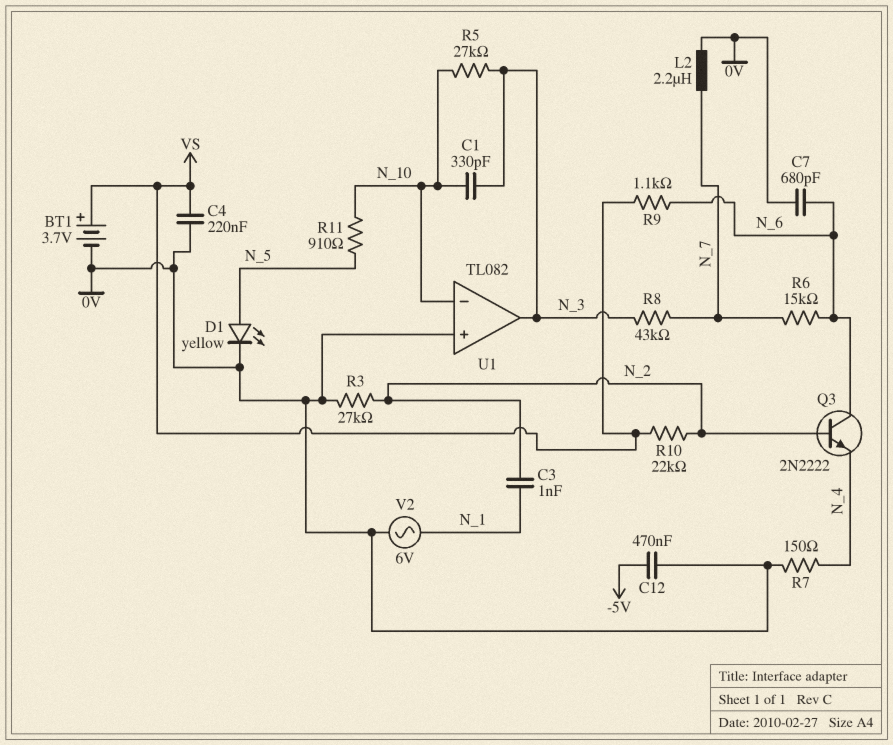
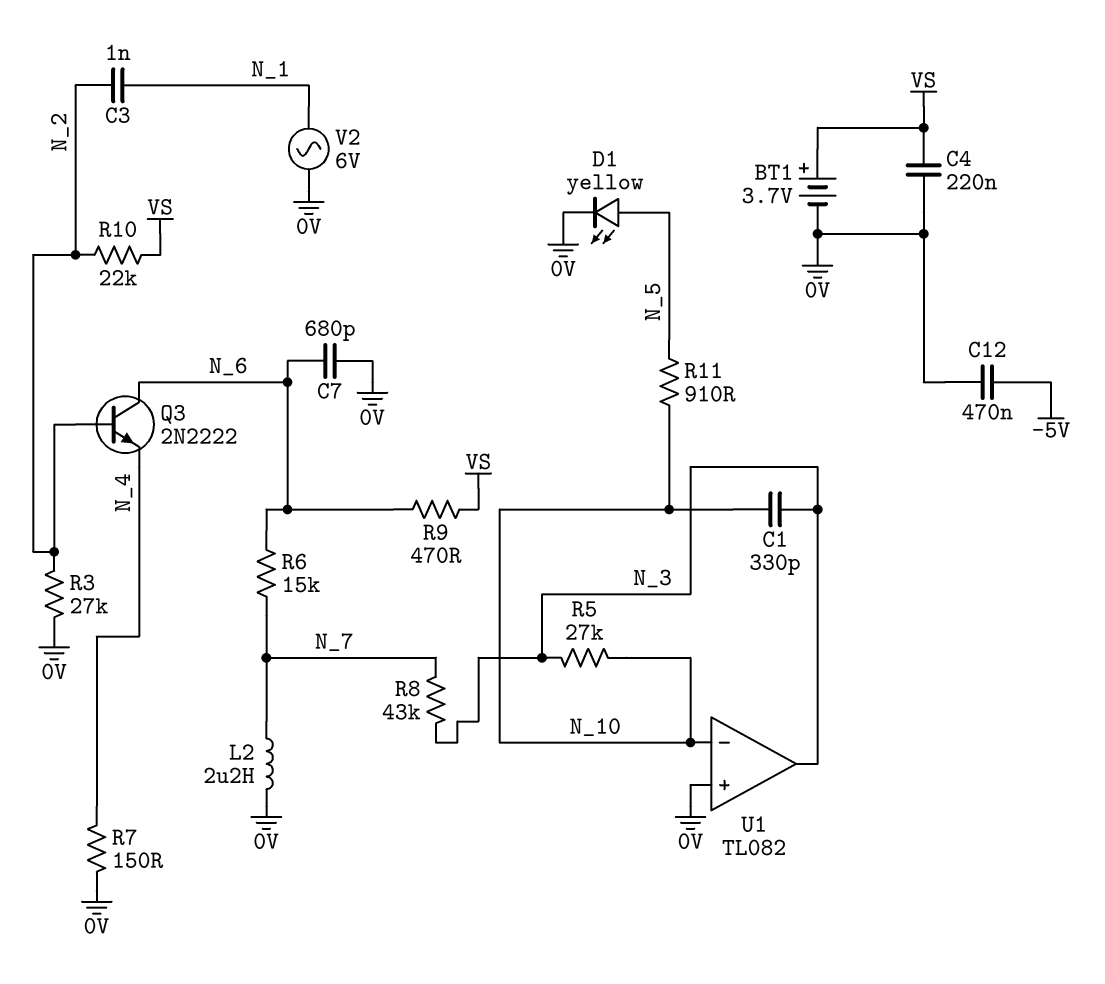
R9: 1.1k (N_6, VS) -> 470 (N_6, VS)

